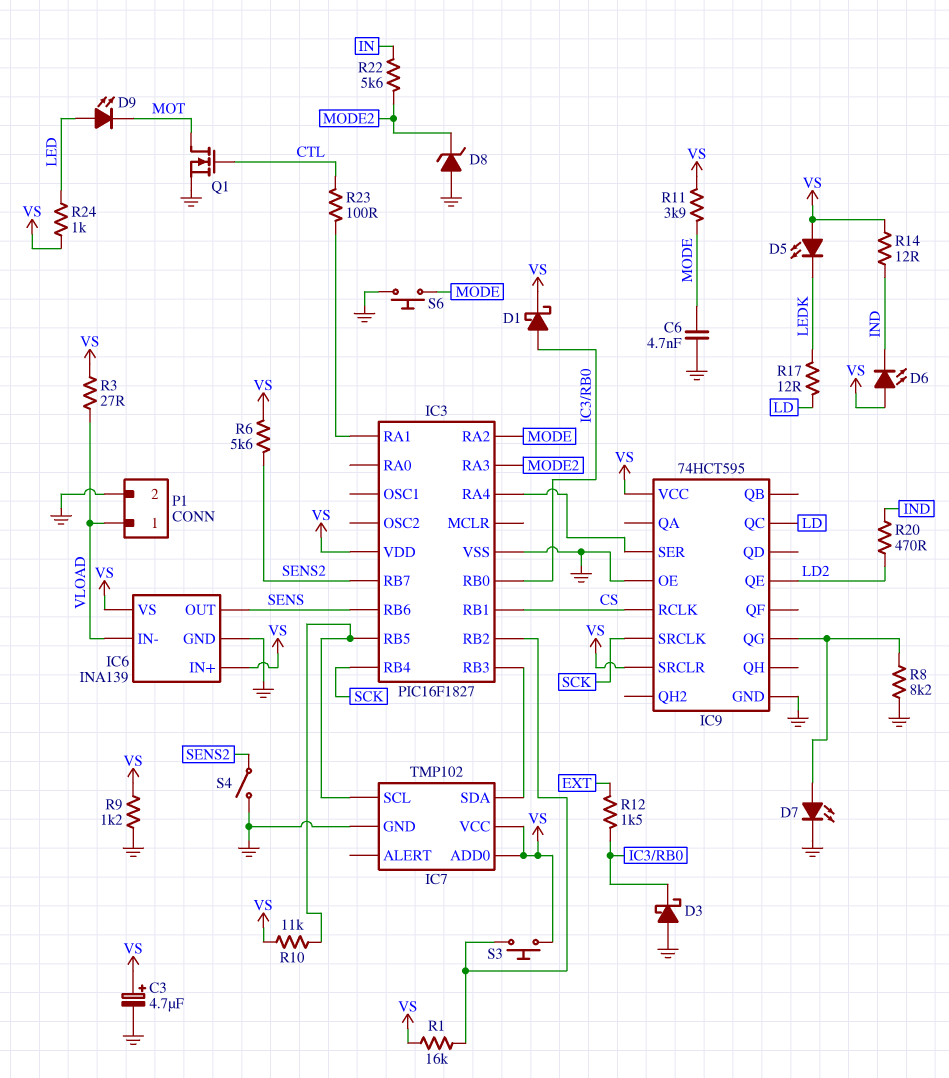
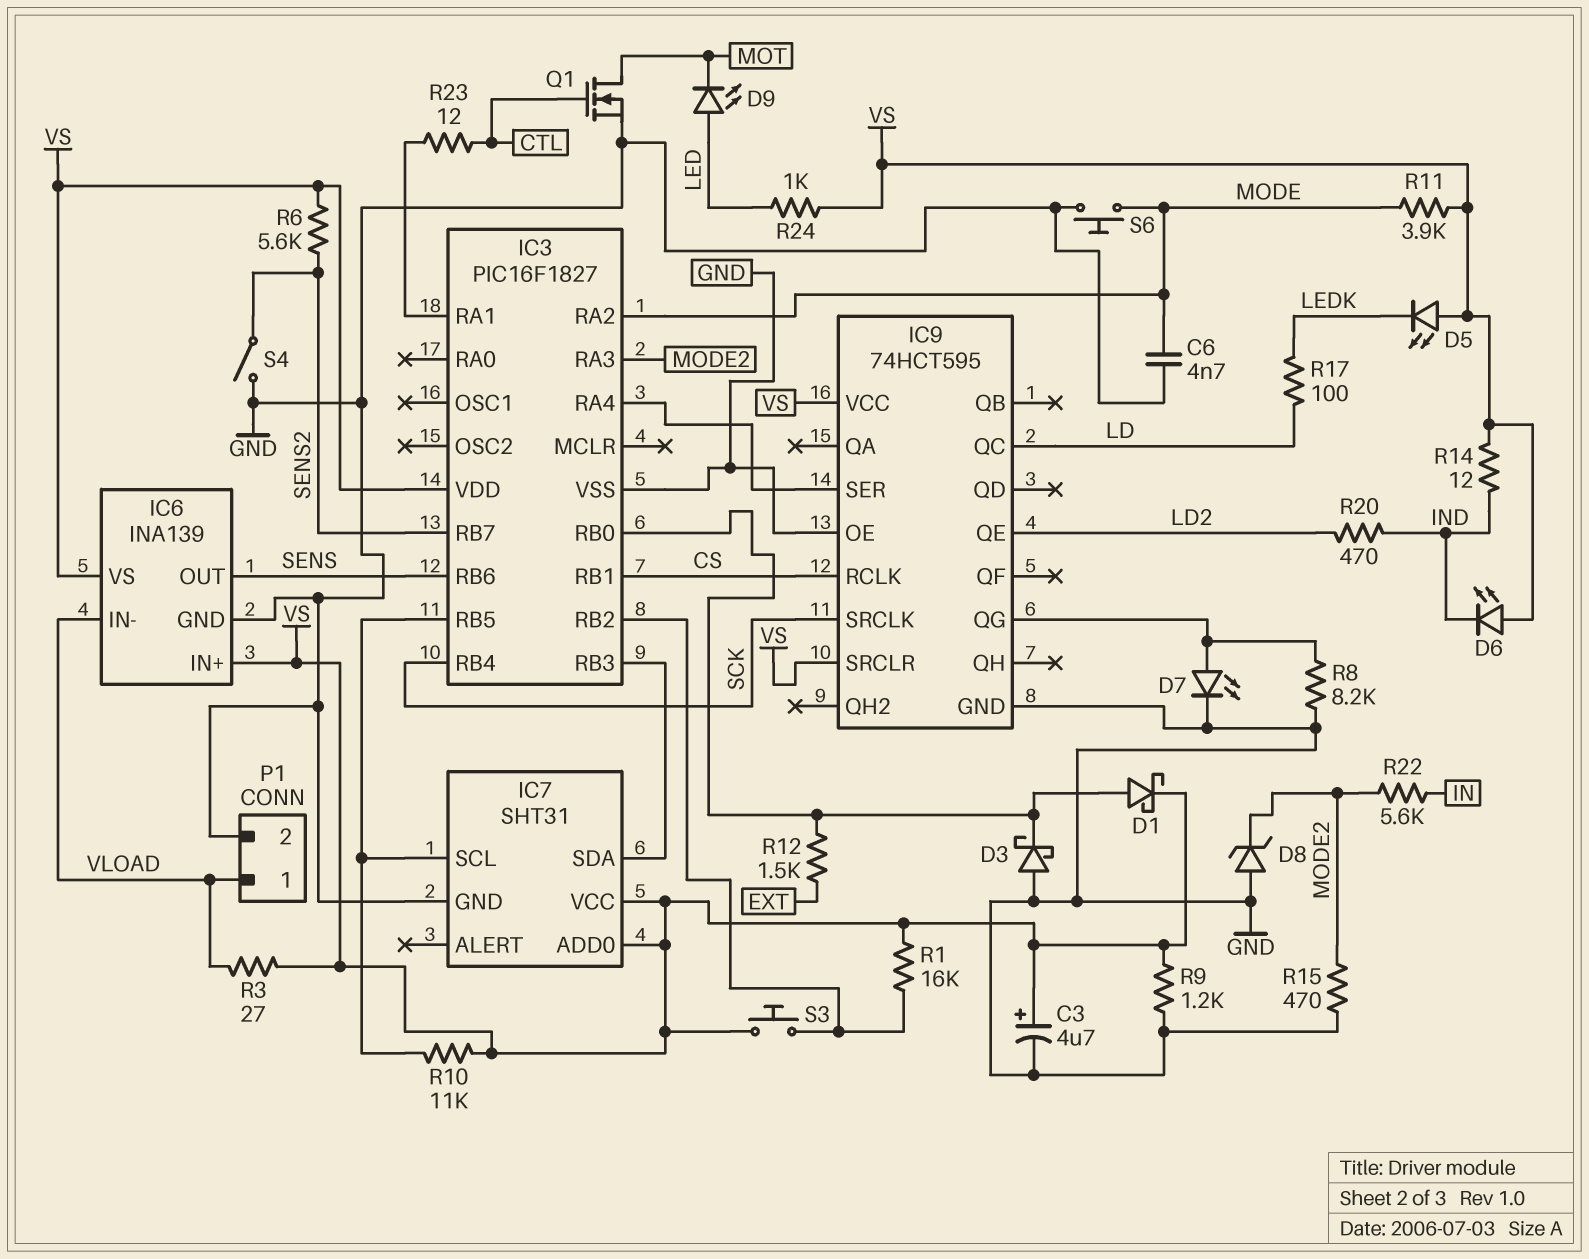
IC7: TMP102 -> SHT31
R15: none -> 470 (GND, MODE2)
R17: 12 (LD, LEDK) -> 100 (LD, LEDK)
R23: 100 (CTL, IC3/RA1) -> 12 (CTL, IC3/RA1)

